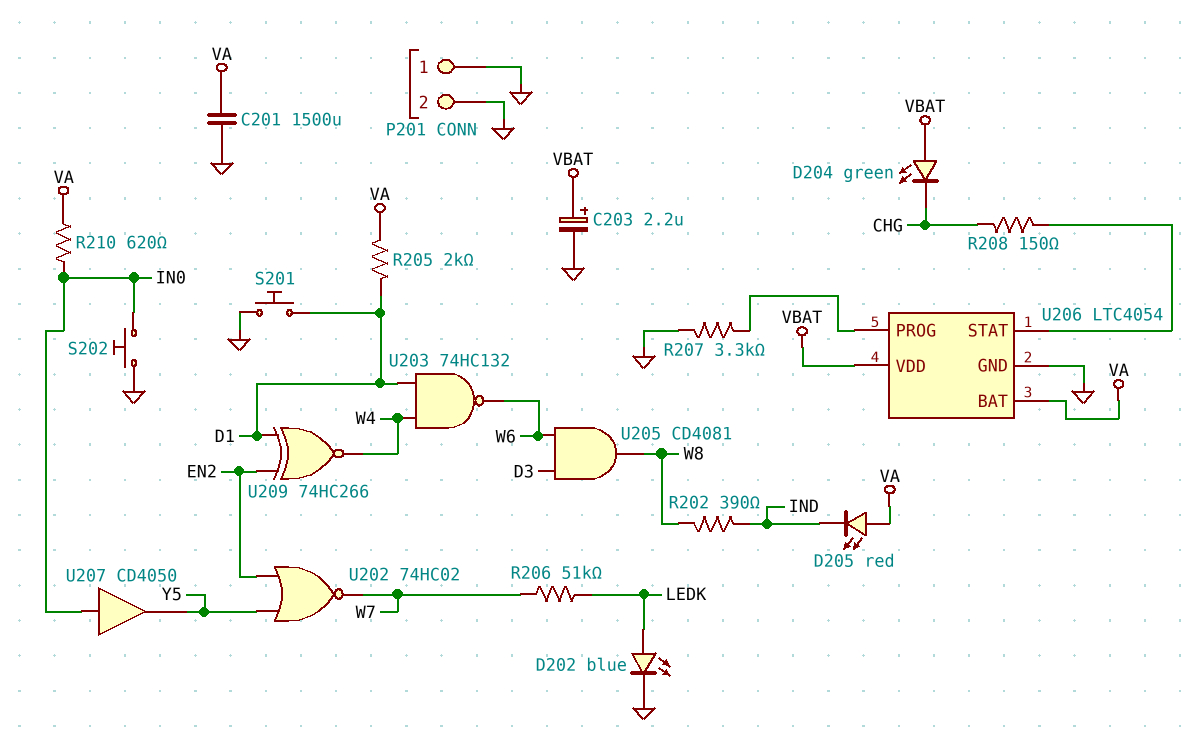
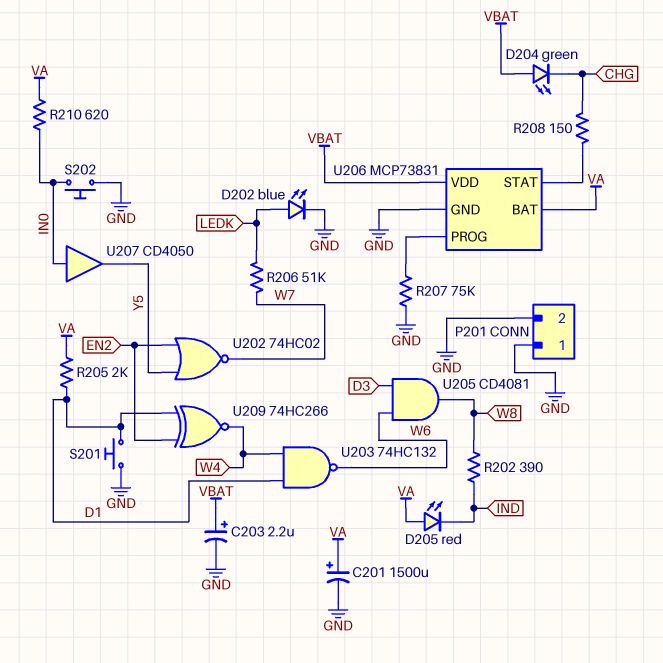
C201: 1500uF (GND, VA) -> 1500uF (plus VA, minus GND)
R207: 3.3k (GND, U206/PROG) -> 75k (GND, U206/PROG)
U206: LTC4054 -> MCP73831

